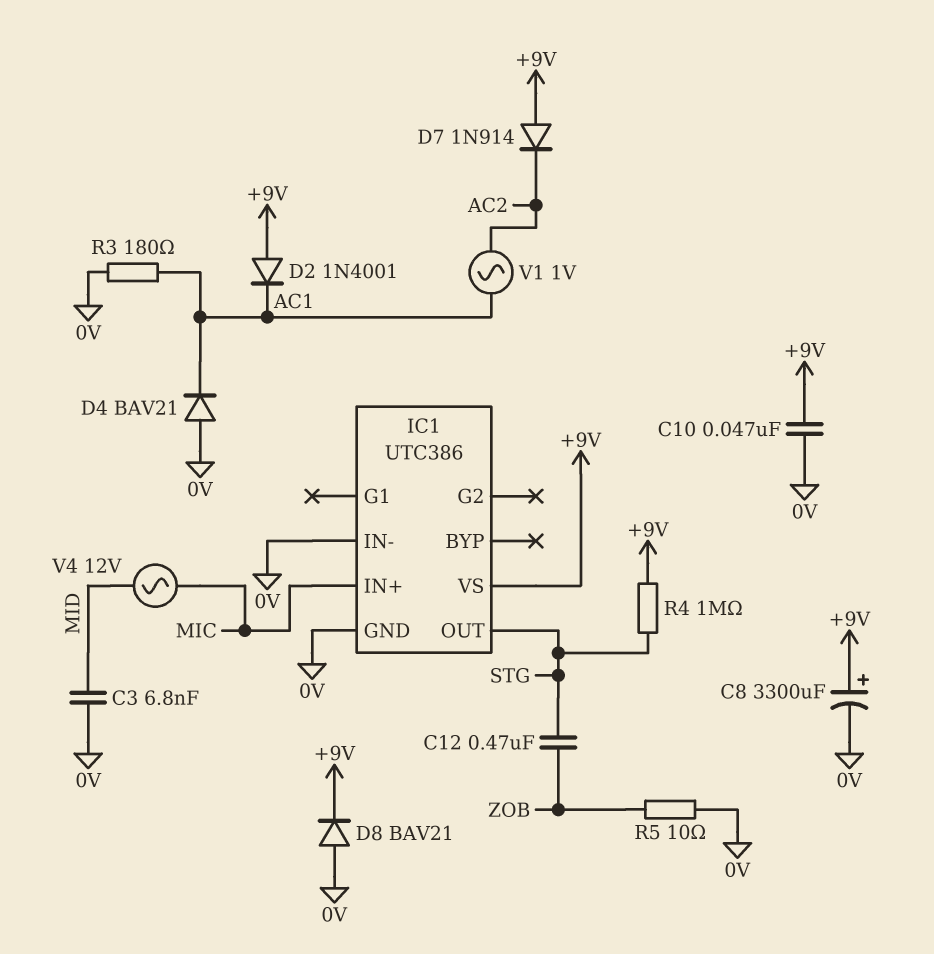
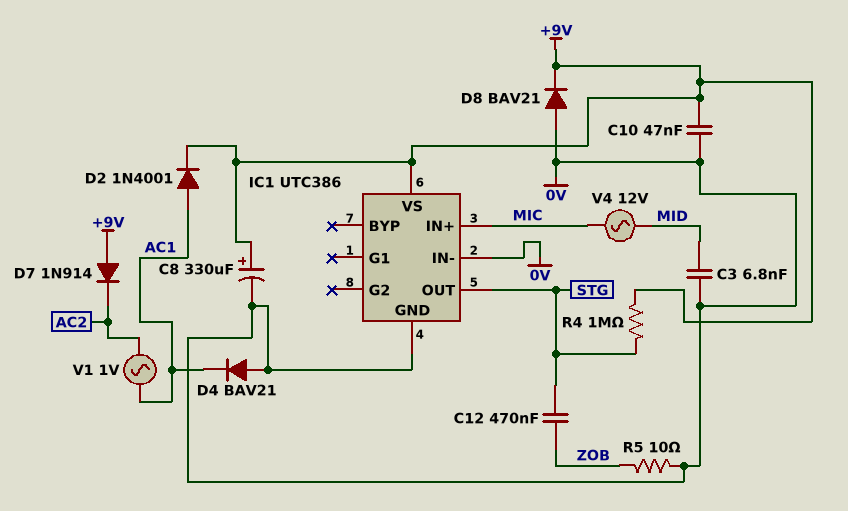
C8: 3300uF (plus +9V, minus 0V) -> 330uF (plus +9V, minus 0V)
D2: diode 1N4001 (A +9V, K AC1) -> diode 1N4001 (A AC1, K +9V)
R3: 180 (0V, AC1) -> none

